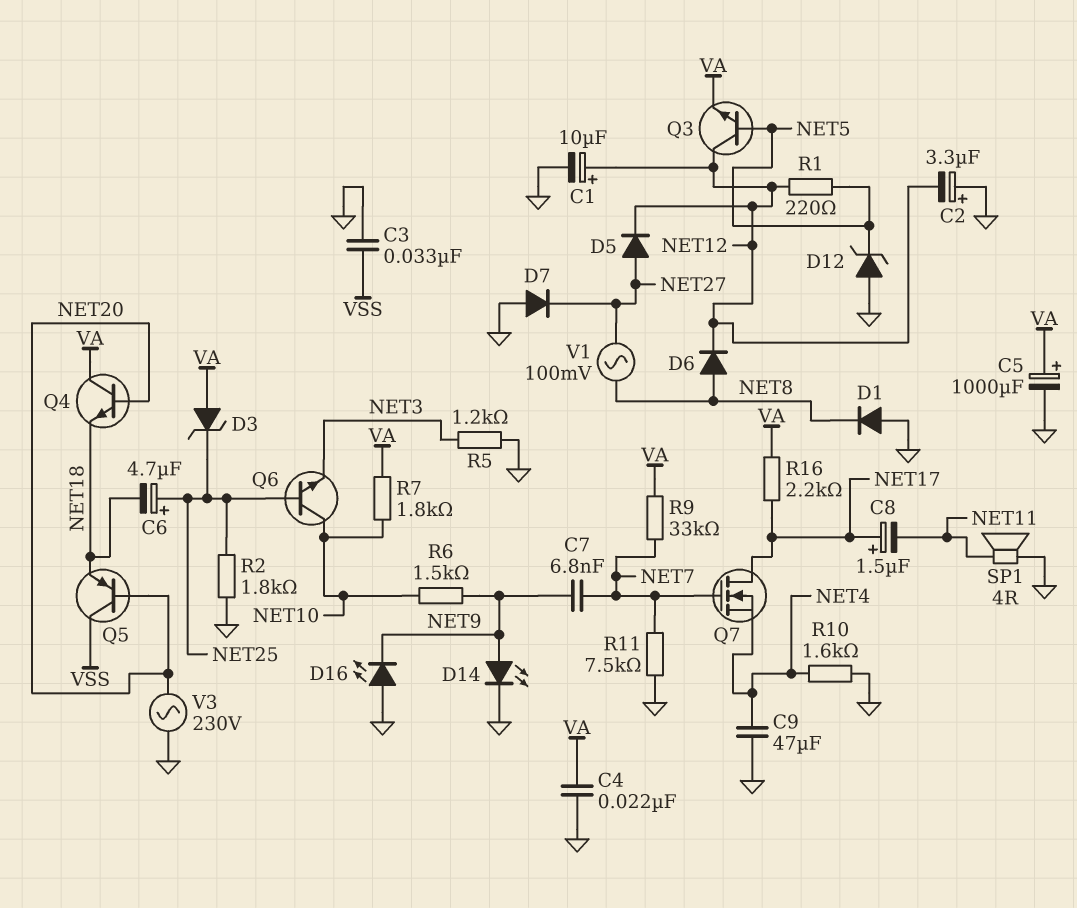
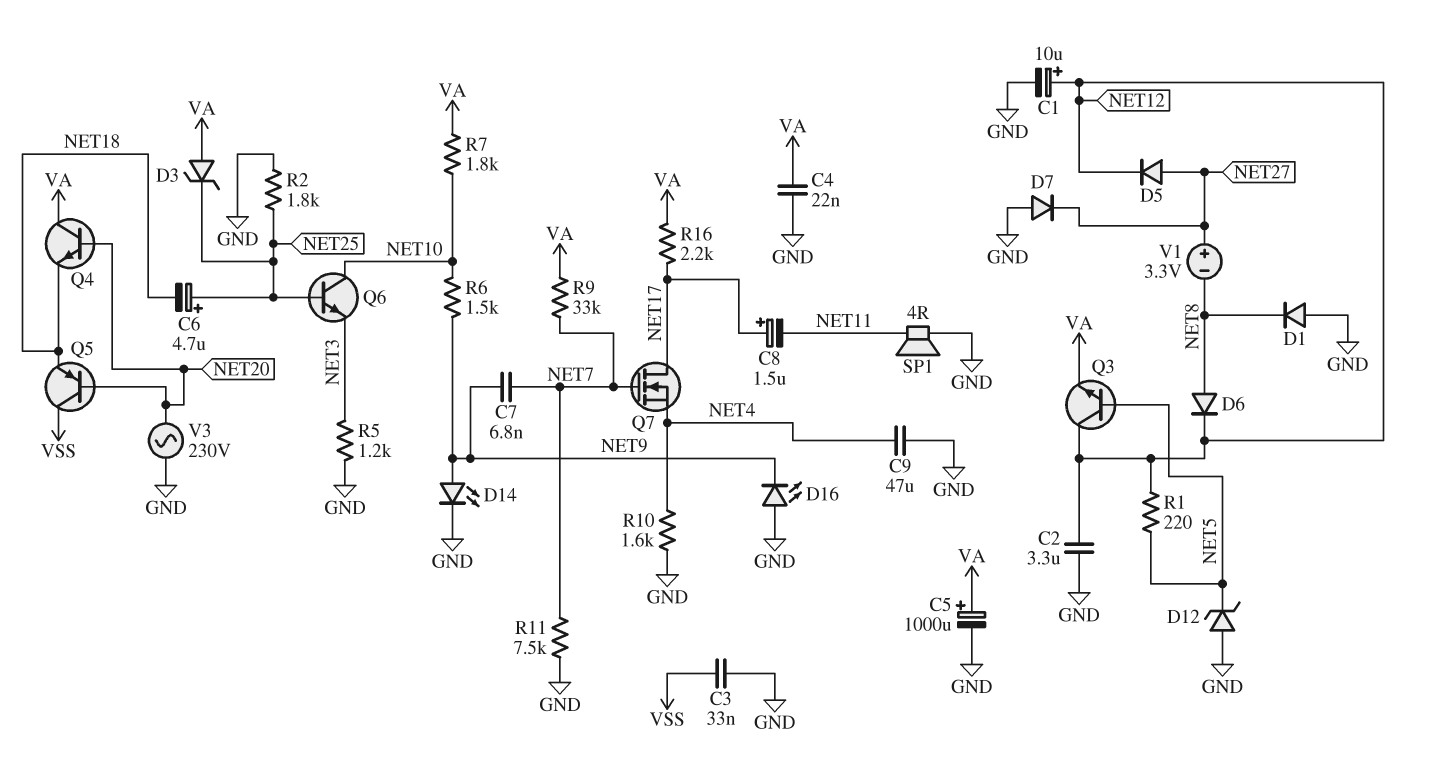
C2: 3.3uF (plus GND, minus NET12) -> 3.3uF (GND, NET12)
V1: AC 100mV (NET8, NET27) -> 3.3V (plus NET27, minus NET8)

